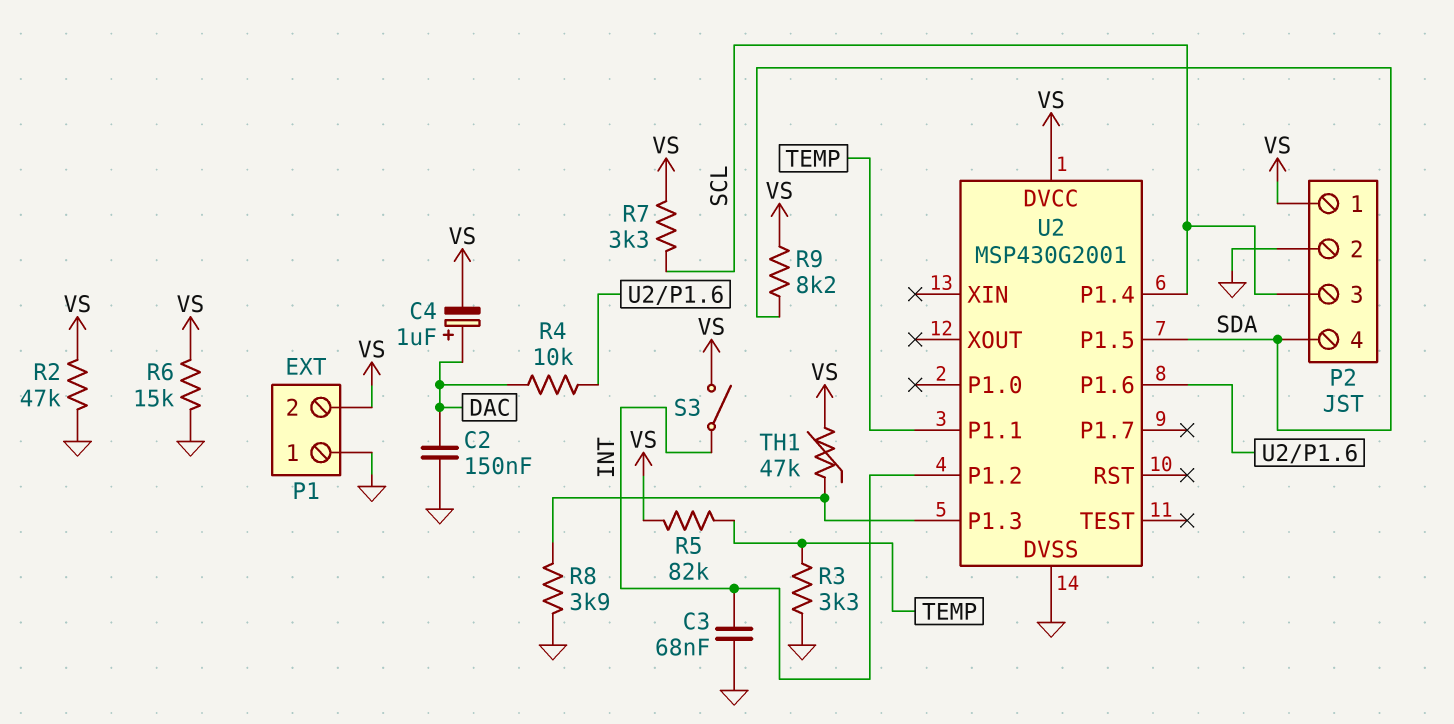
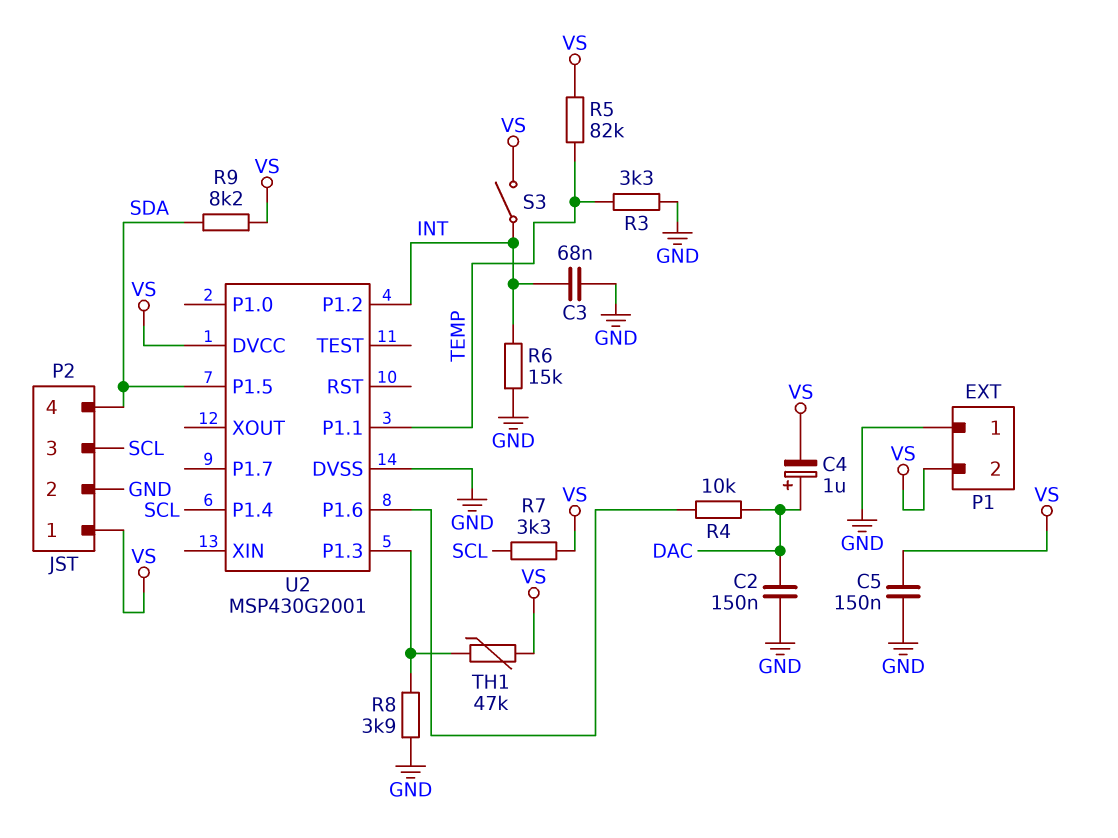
C5: none -> 150nF (GND, VS)
R2: 47k (GND, VS) -> none
R6: 15k (GND, VS) -> 15k (GND, INT)

